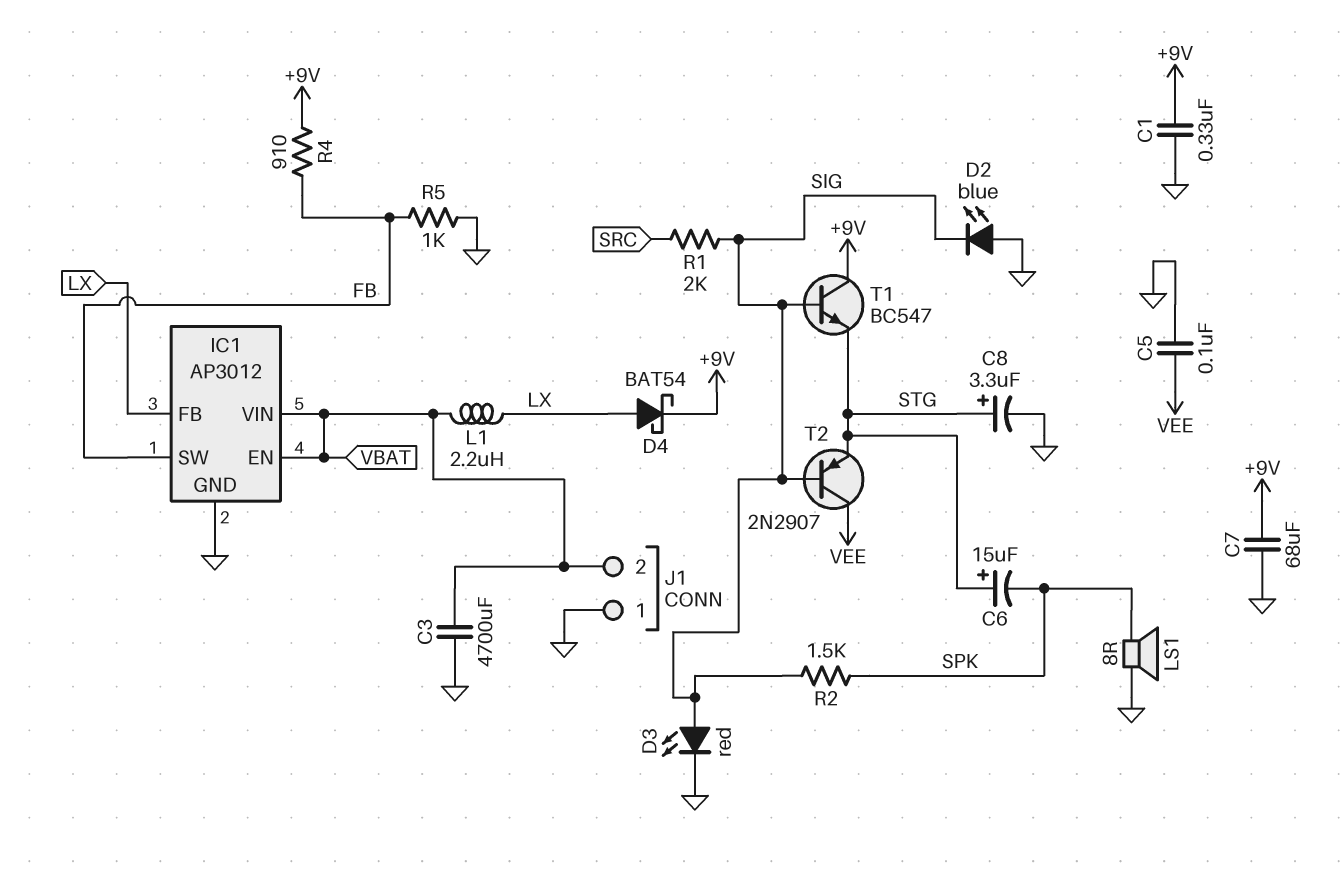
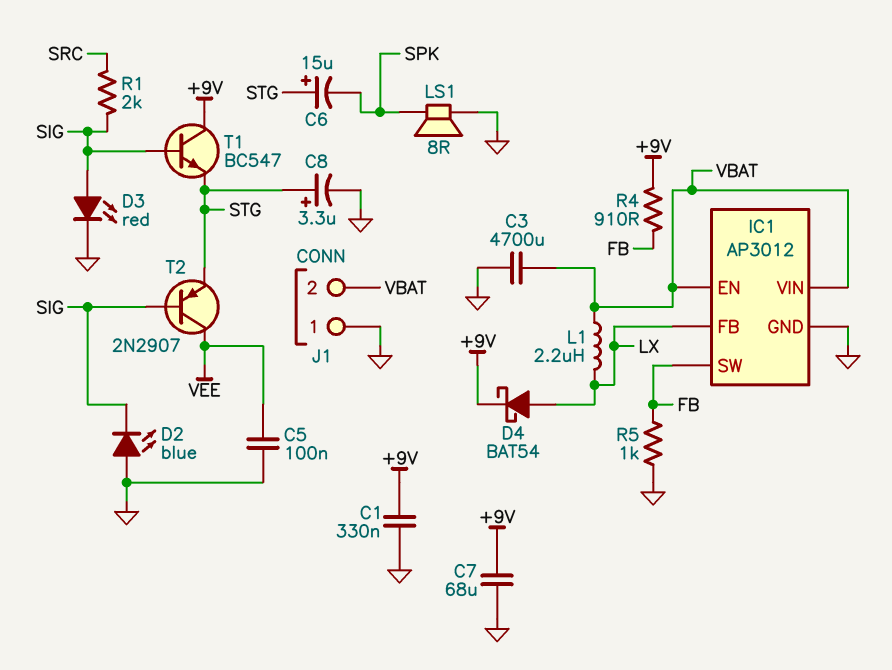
R2: 1.5k (SIG, SPK) -> none

